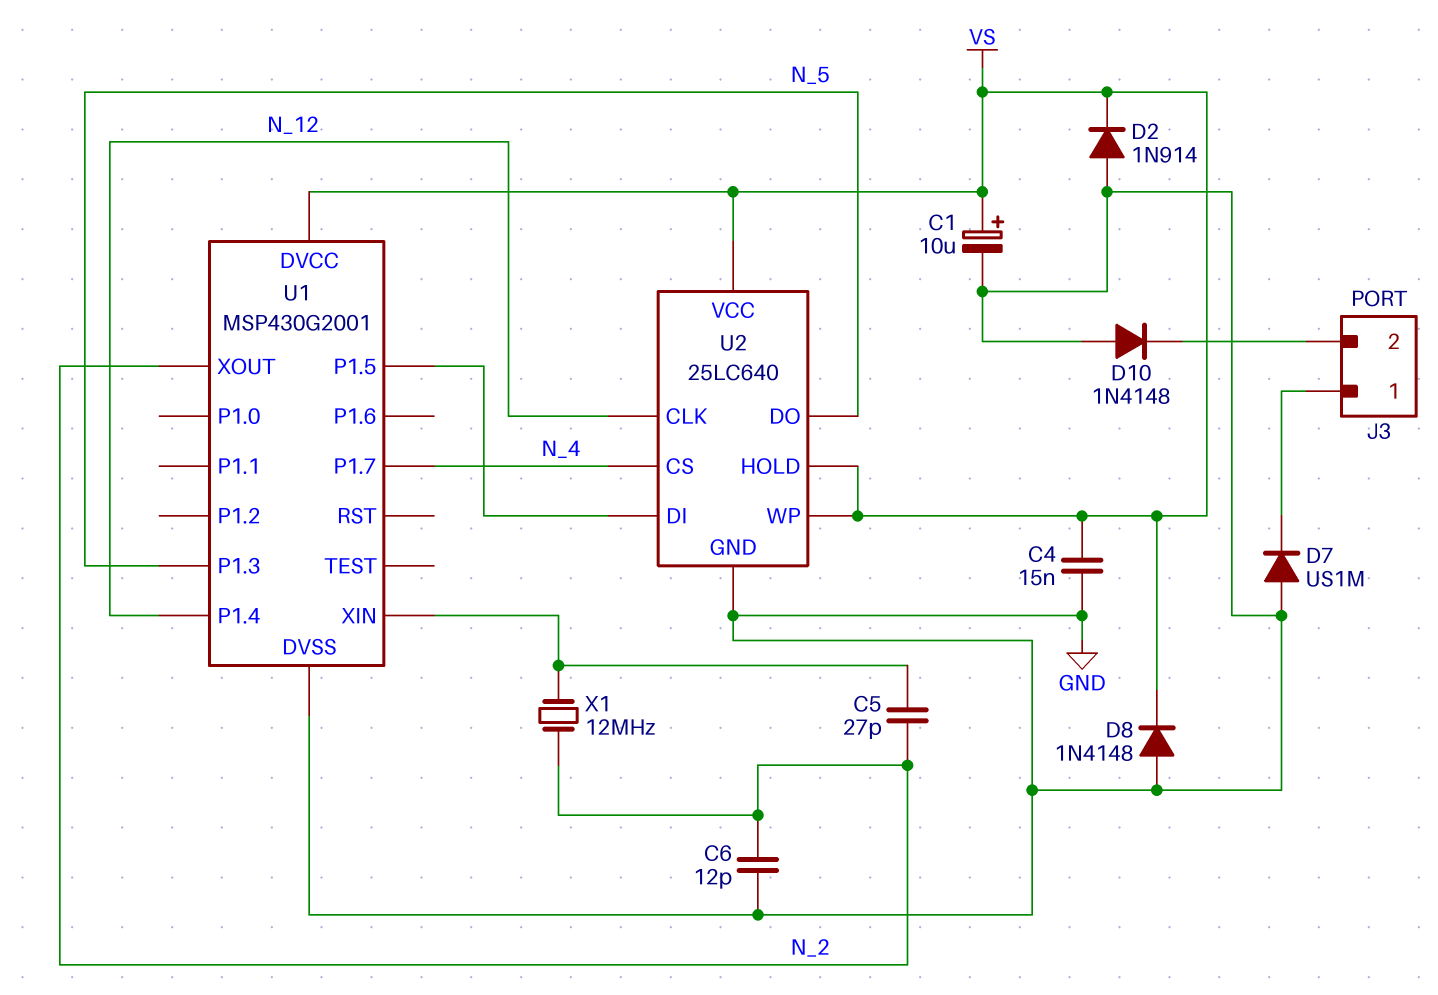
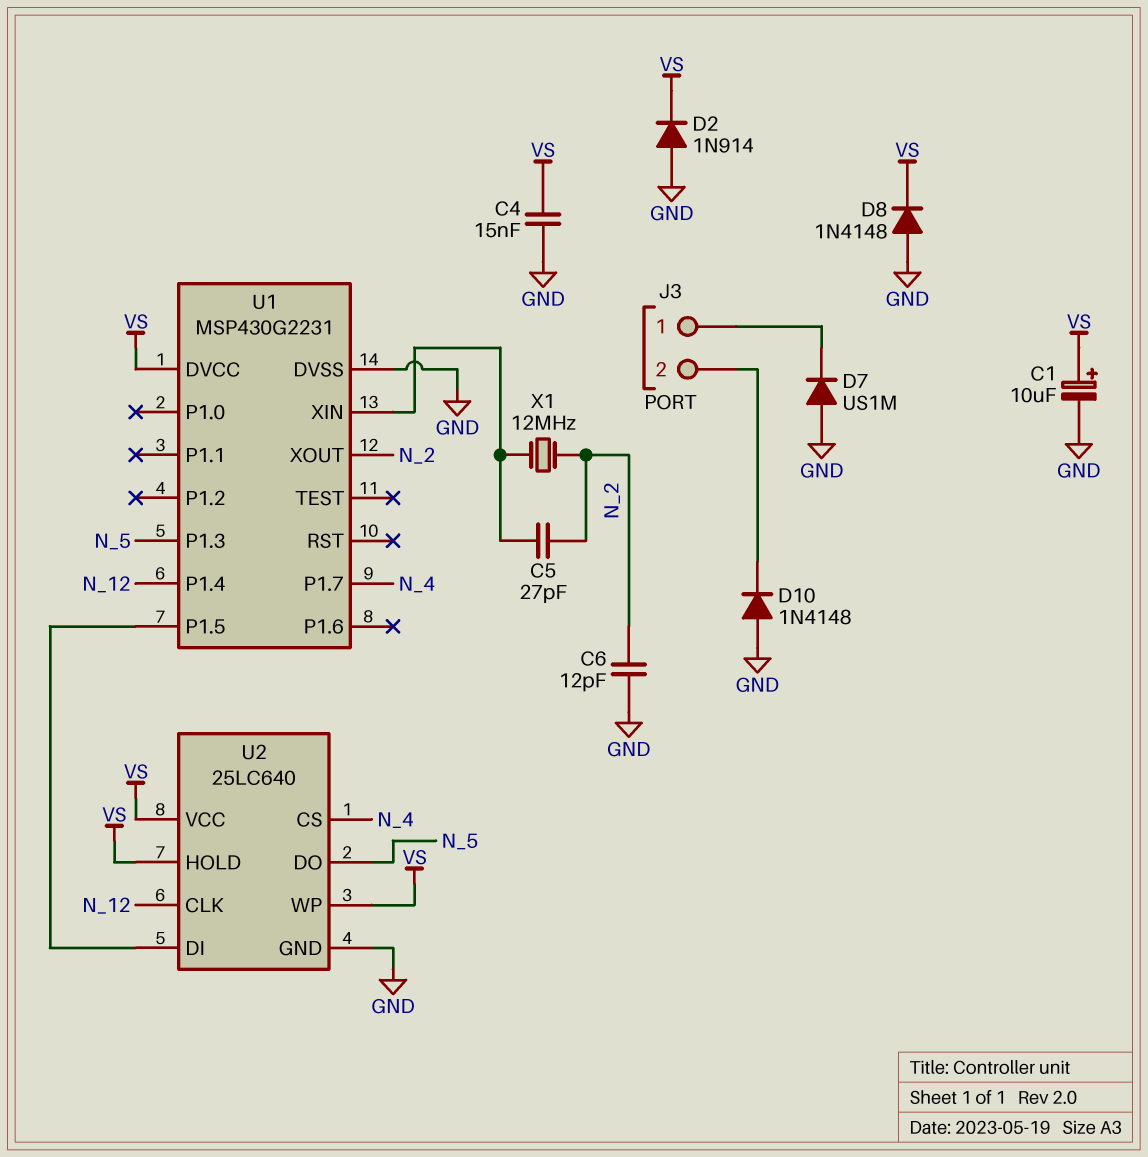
U1: MSP430G2001 -> MSP430G2231

